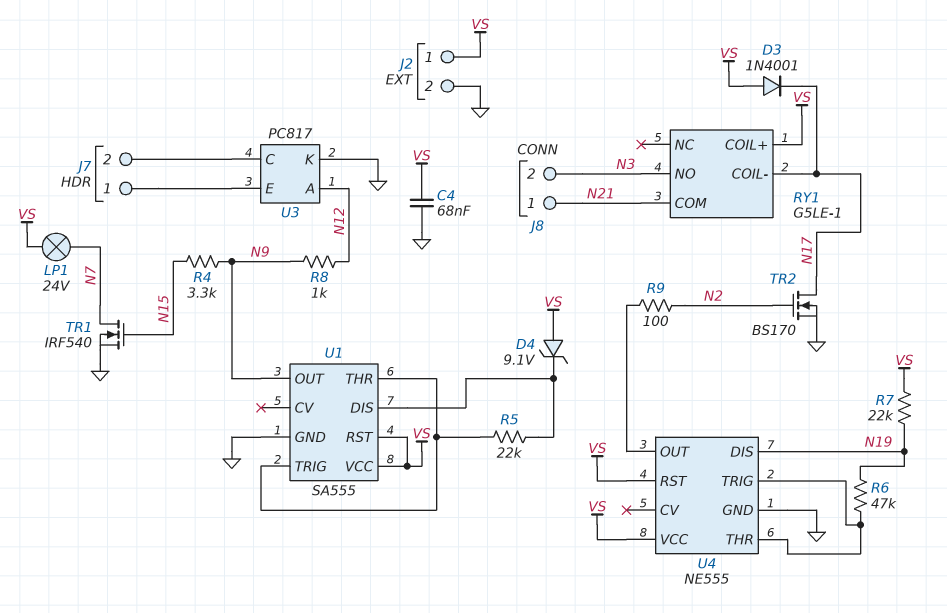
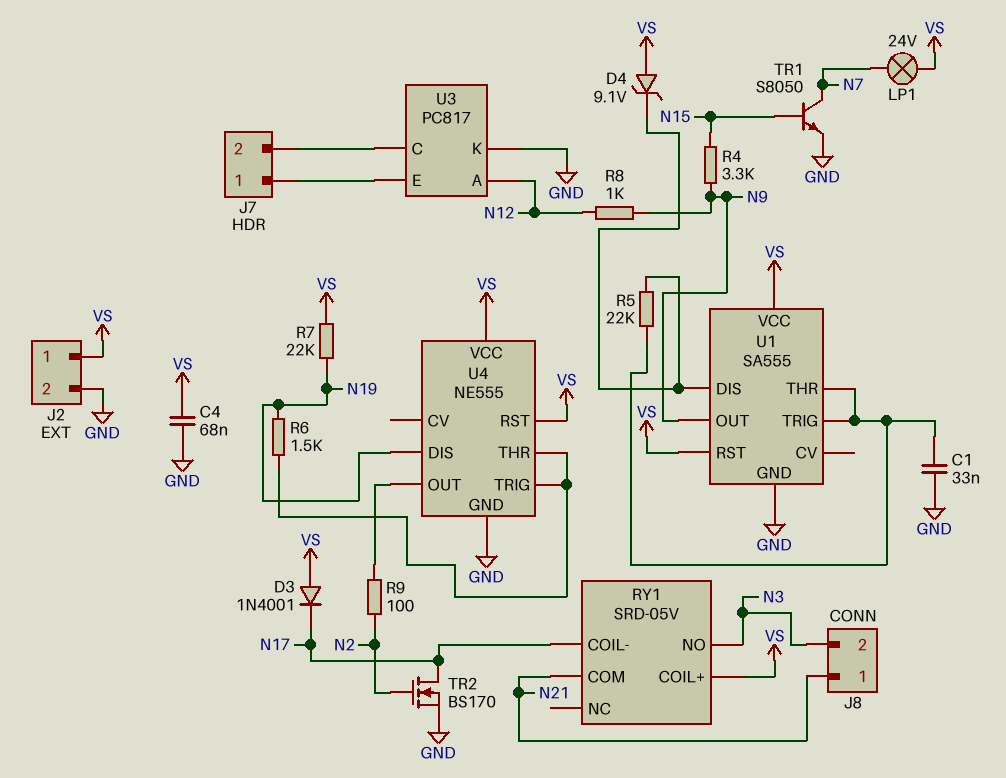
C1: none -> 33nF (GND, U1/THR)
R6: 47k (N19, U4/THR) -> 1.5k (N19, U4/THR)
RY1: G5LE-1 -> SRD-05V
TR1: NMOS IRF540 (G N15, D N7, S GND) -> NPN S8050 (B N15, C N7, E GND)

